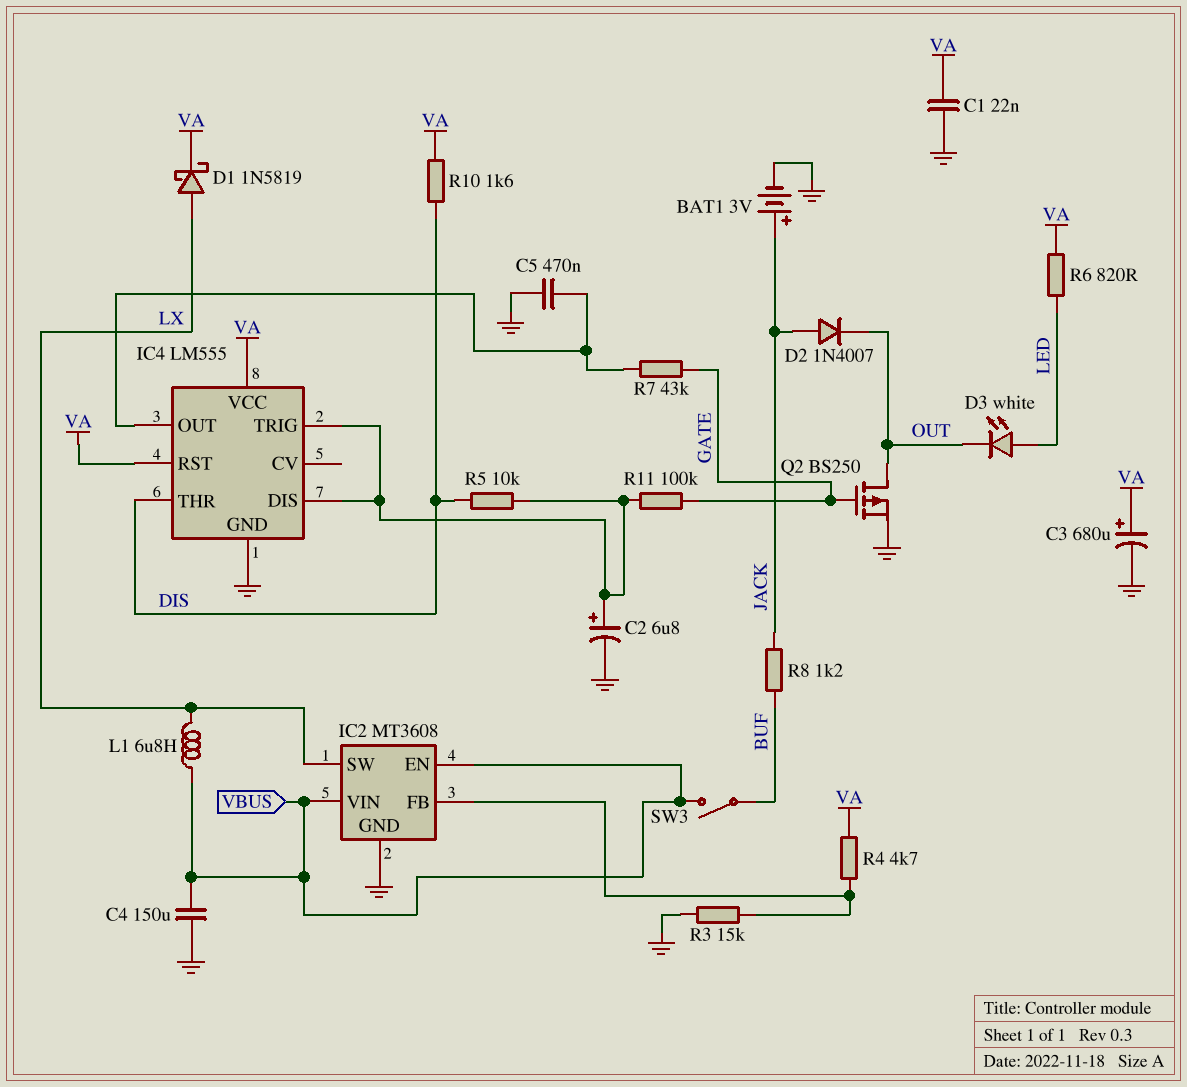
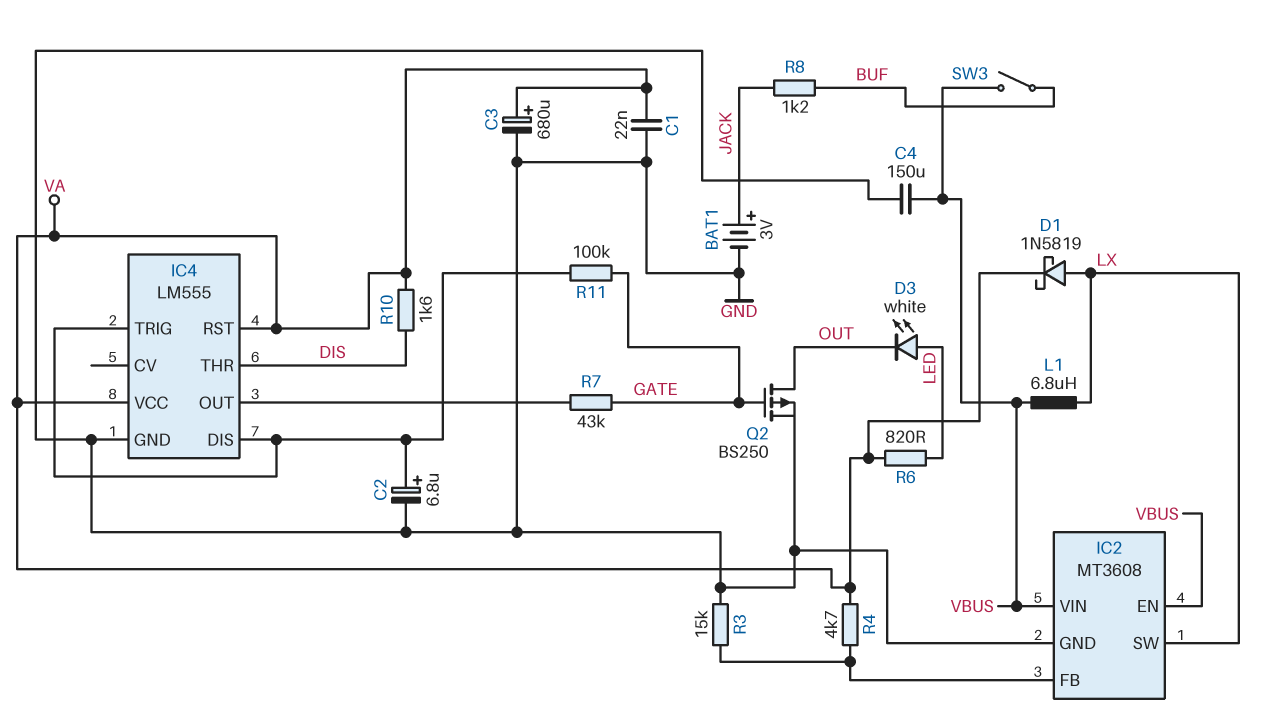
C5: 470nF (GND, IC4/OUT) -> none
D2: diode 1N4007 (A JACK, K OUT) -> none
R5: 10k (DIS, IC4/DIS) -> none

